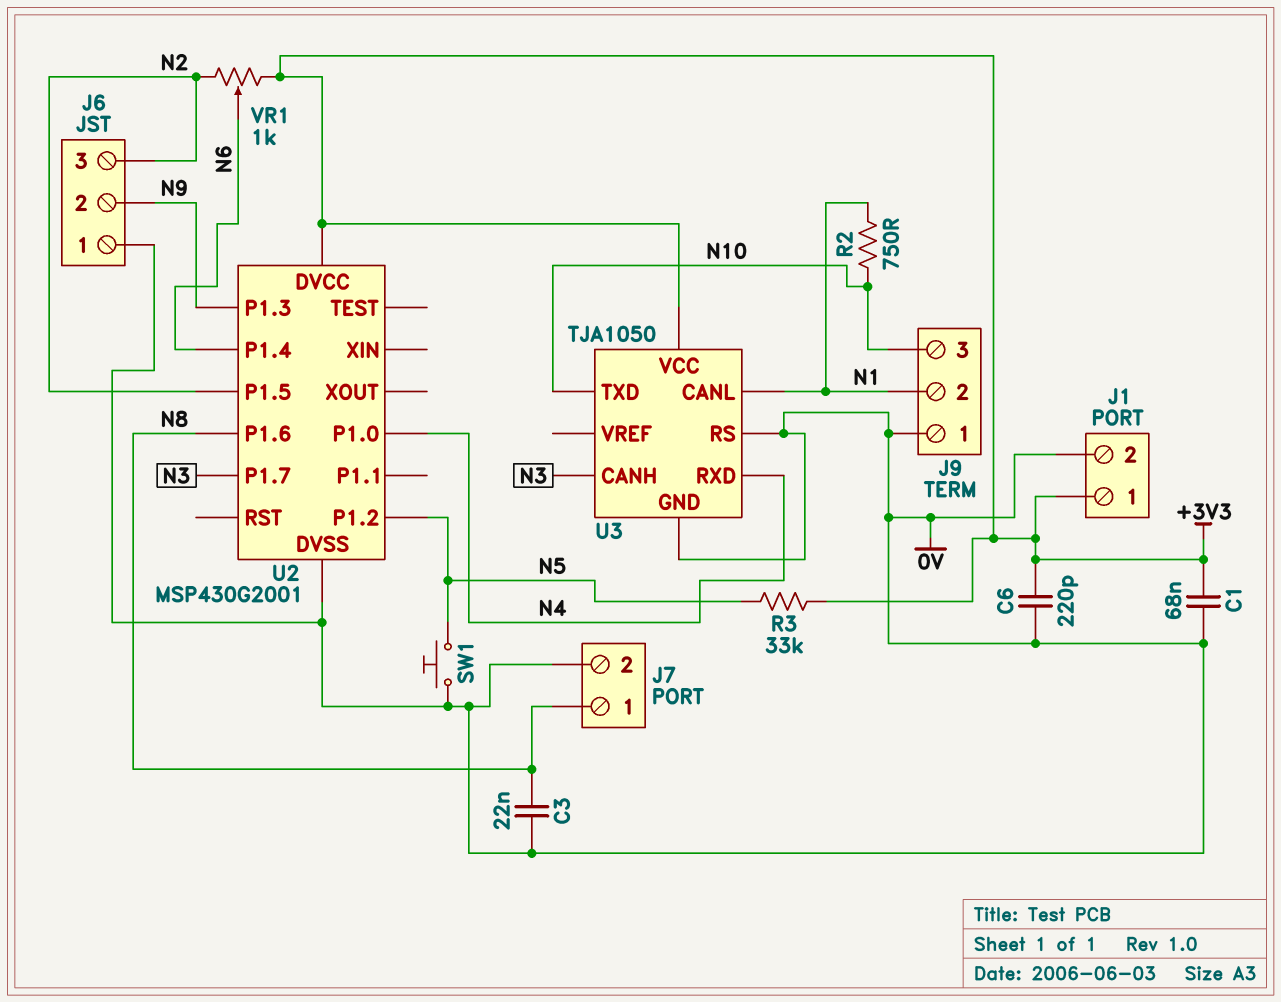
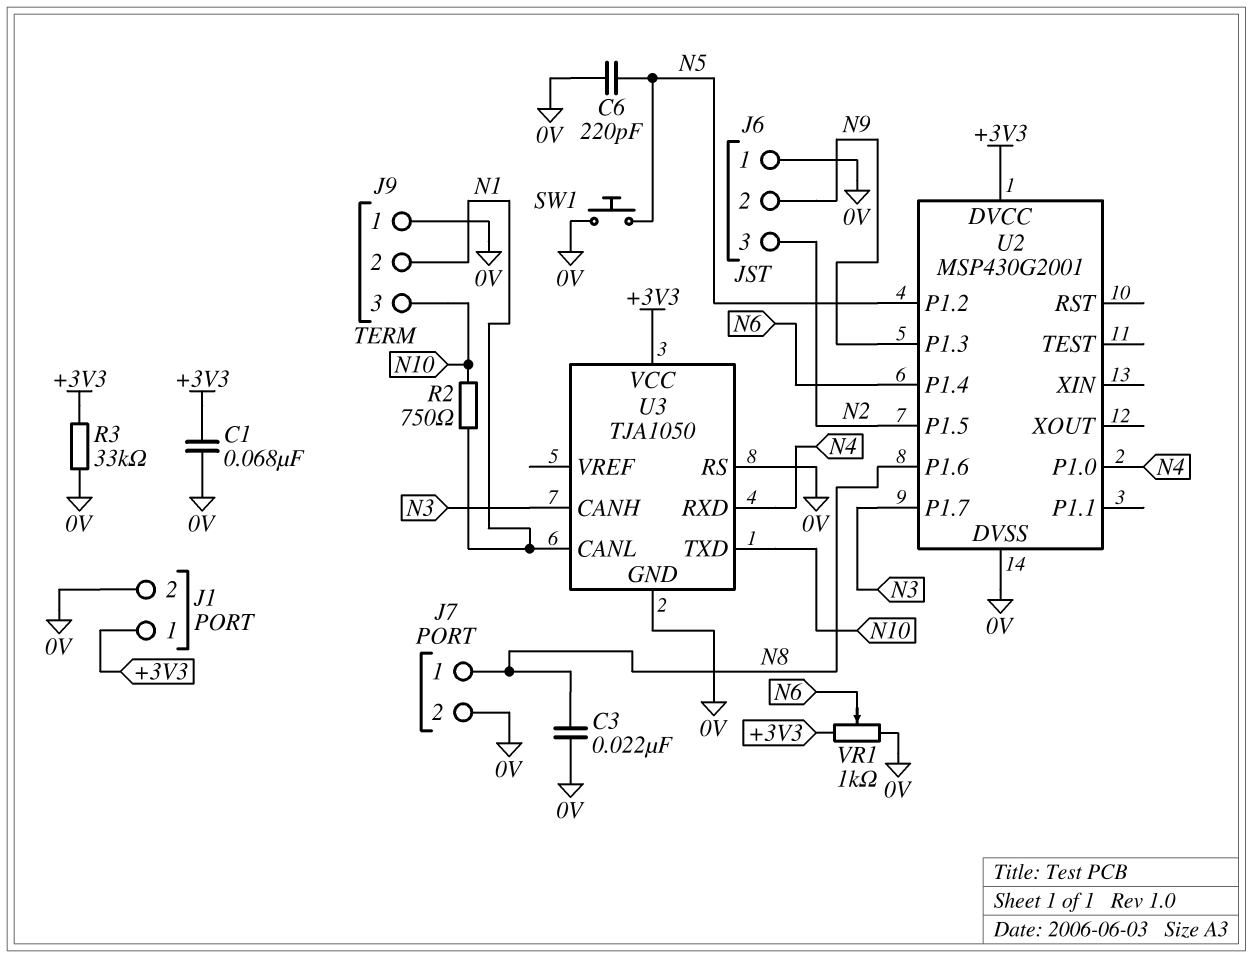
C6: 220pF (+3V3, 0V) -> 220pF (0V, N5)
R3: 33k (+3V3, N5) -> 33k (+3V3, 0V)
VR1: 1k (+3V3, N2, wiper N6) -> 1k (+3V3, 0V, wiper N6)

